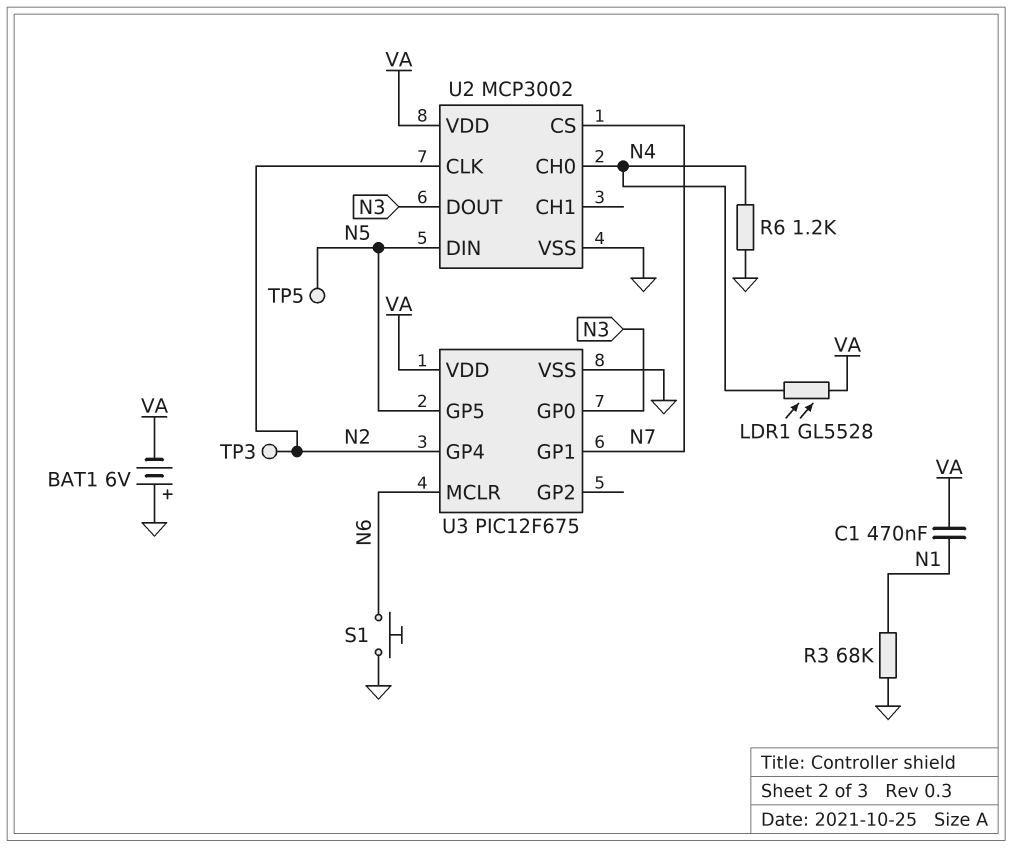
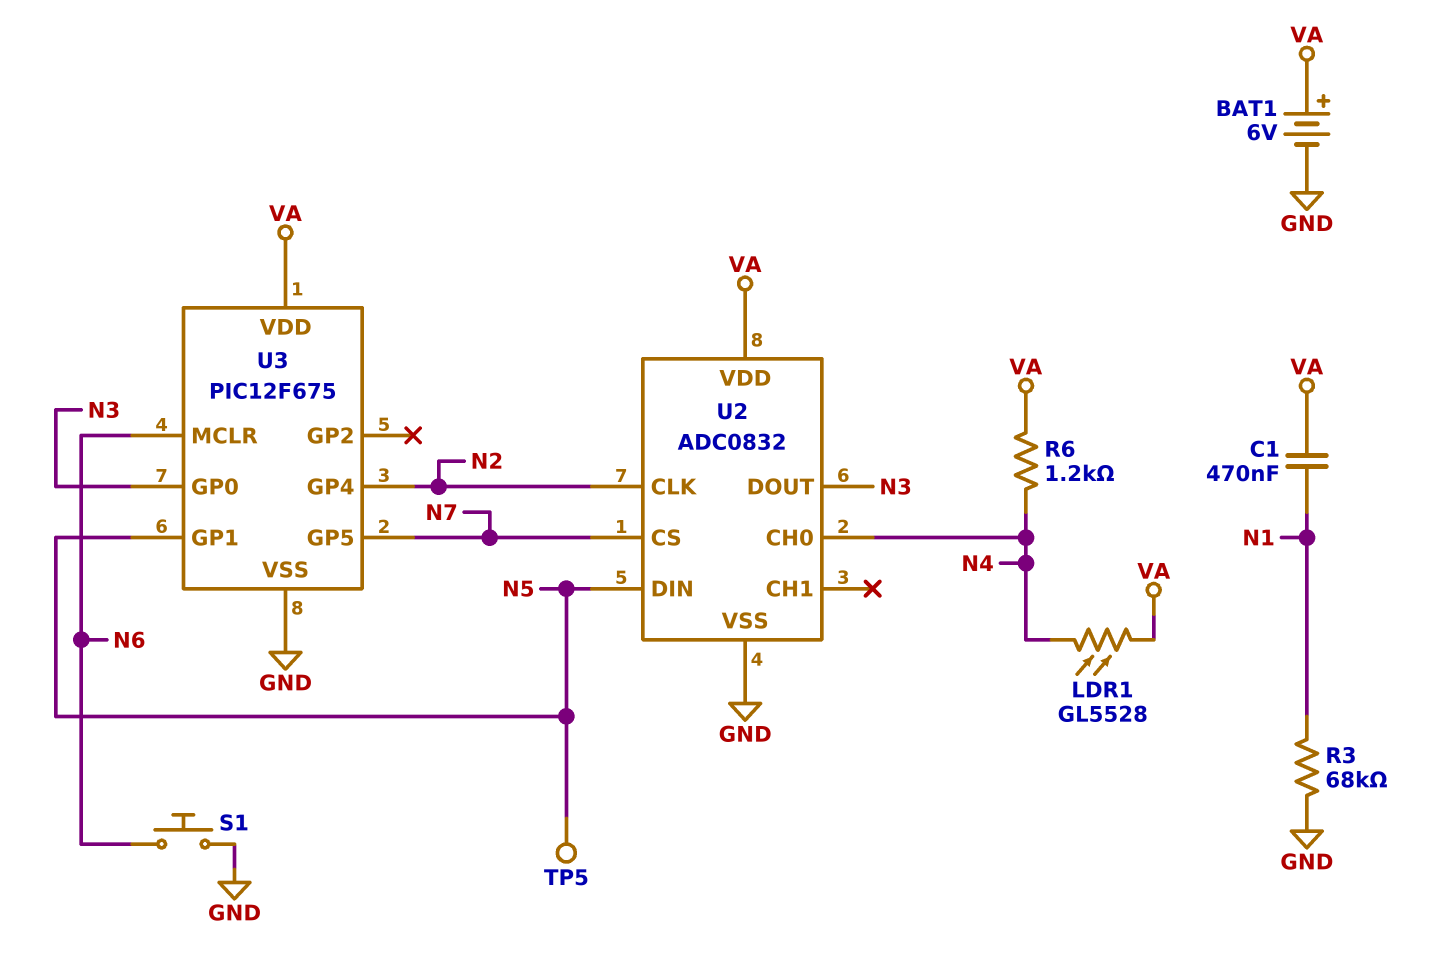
BAT1: 6V (plus GND, minus VA) -> 6V (plus VA, minus GND)
R6: 1.2k (GND, N4) -> 1.2k (N4, VA)
TP3: test point (N2) -> none
U2: MCP3002 -> ADC0832
U3 pin GP1: N7 -> N5
U3 pin GP5: N5 -> N7

